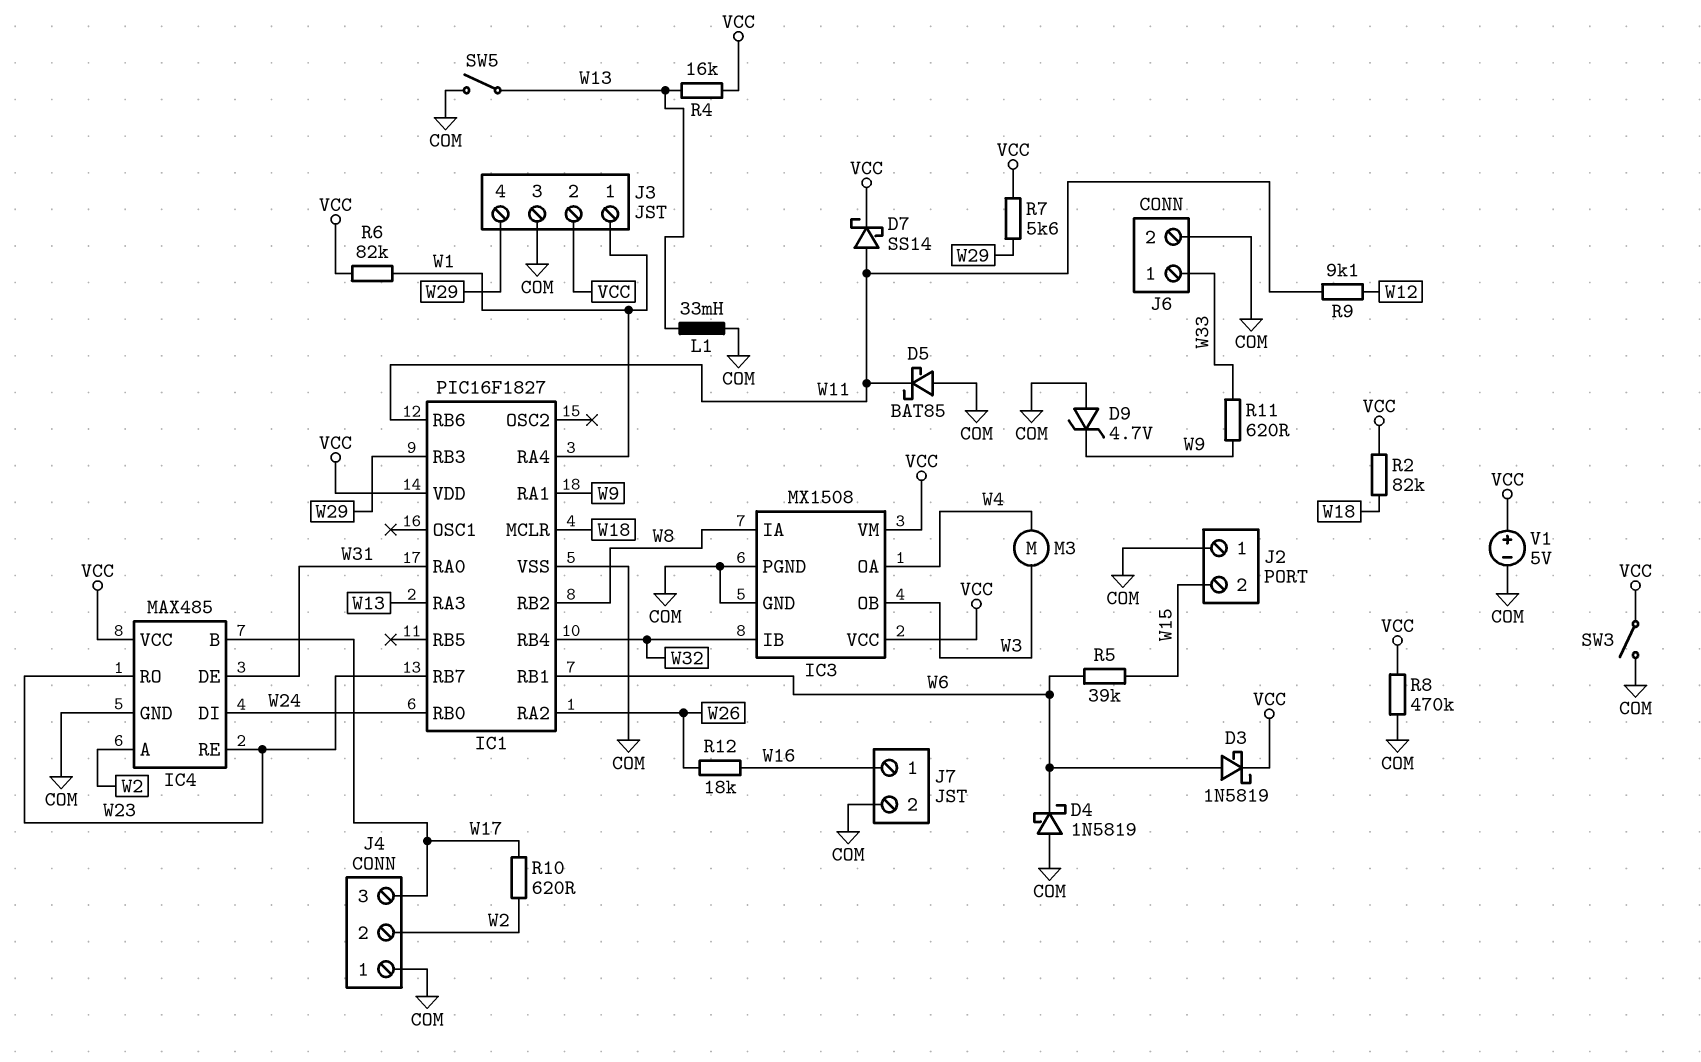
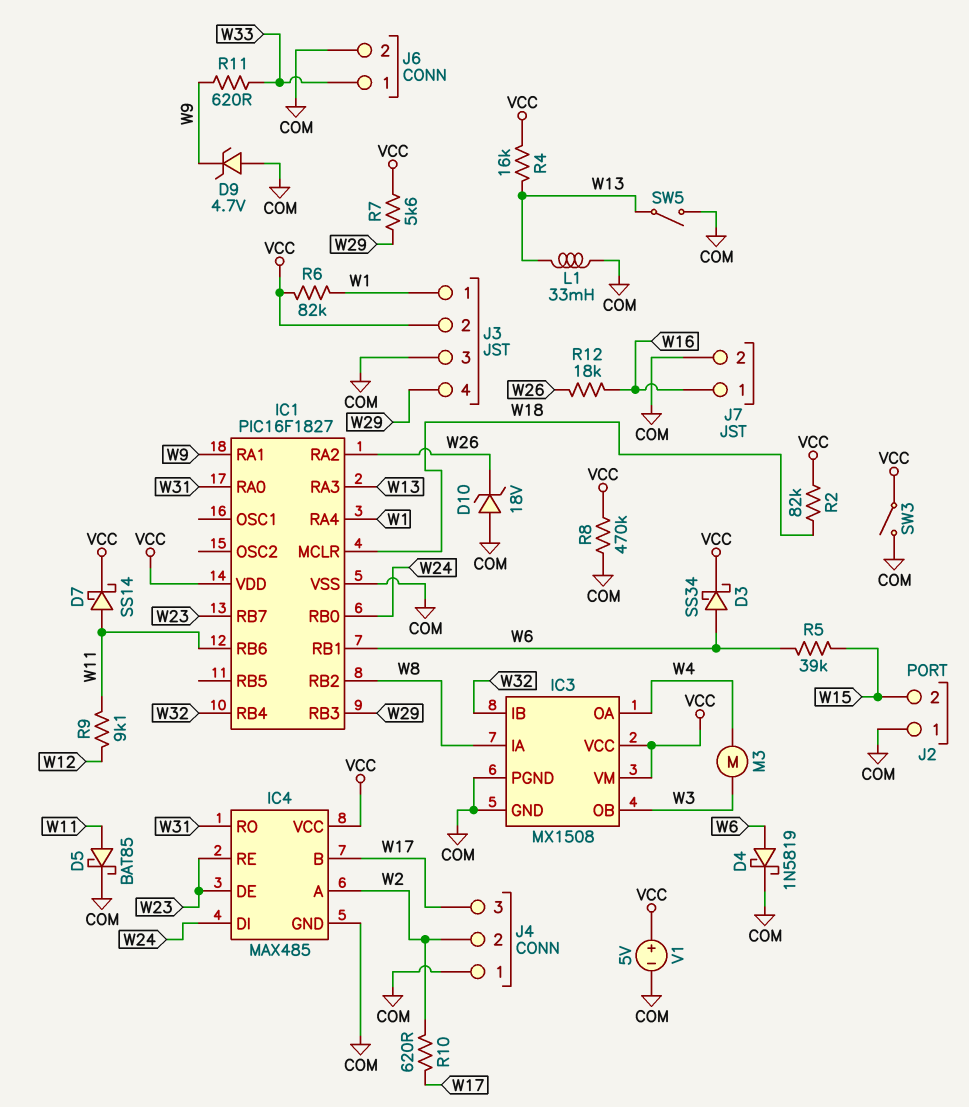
D3: schottky 1N5819 (A W6, K VCC) -> schottky SS34 (A W6, K VCC)
D4: schottky 1N5819 (A COM, K W6) -> schottky 1N5819 (A W6, K COM)
D5: schottky BAT85 (A COM, K W11) -> schottky BAT85 (A W11, K COM)
D10: none -> zener 18V (A COM, K W26)
IC4 pin DE: W31 -> W23
IC4 pin RO: W23 -> W31

